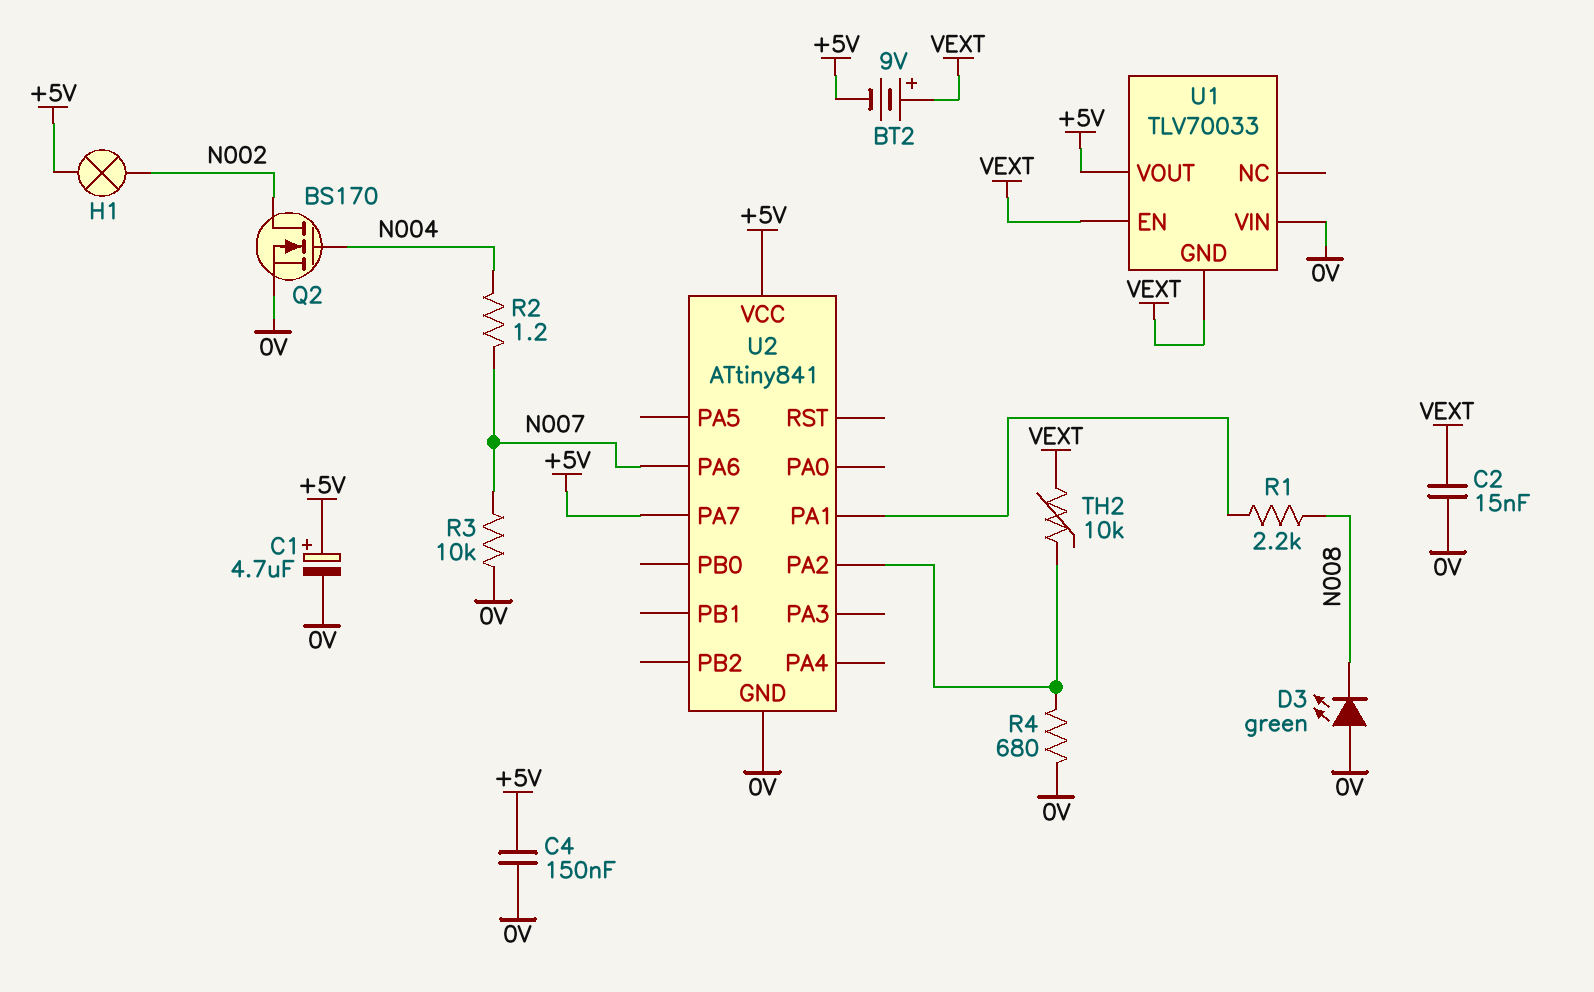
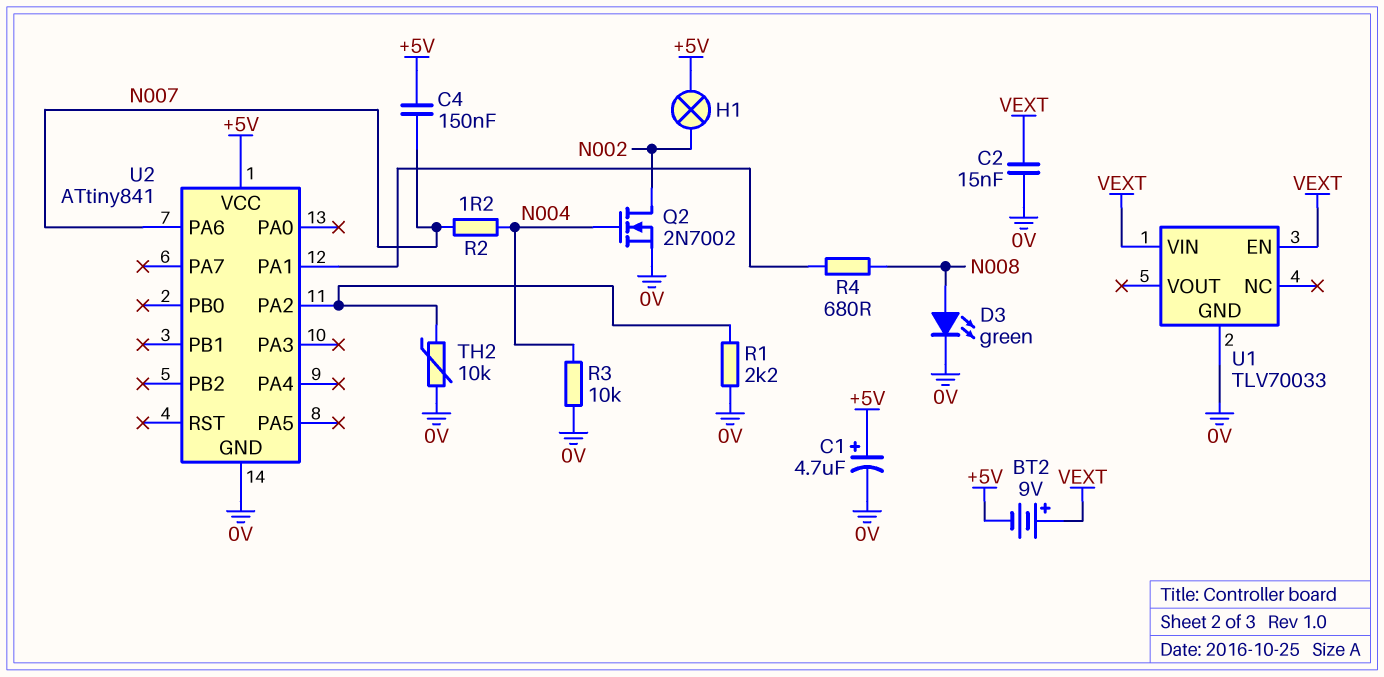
C4: 150nF (+5V, 0V) -> 150nF (+5V, N007)
D3: LED green (A 0V, K N008) -> LED green (A N008, K 0V)
Q2: NMOS BS170 (G N004, D N002, S 0V) -> NMOS 2N7002 (G N004, D N002, S 0V)
R1: 2.2k (N008, U2/PA1) -> 2.2k (0V, U2/PA2)
R3: 10k (0V, N007) -> 10k (0V, N004)
R4: 680 (0V, U2/PA2) -> 680 (N008, U2/PA1)
TH2: 10k (U2/PA2, VEXT) -> 10k (0V, U2/PA2)
U1 pin GND: VEXT -> 0V
U1 pin VIN: 0V -> VEXT
U1 pin VOUT: +5V -> none
U2 pin PA7: +5V -> none

